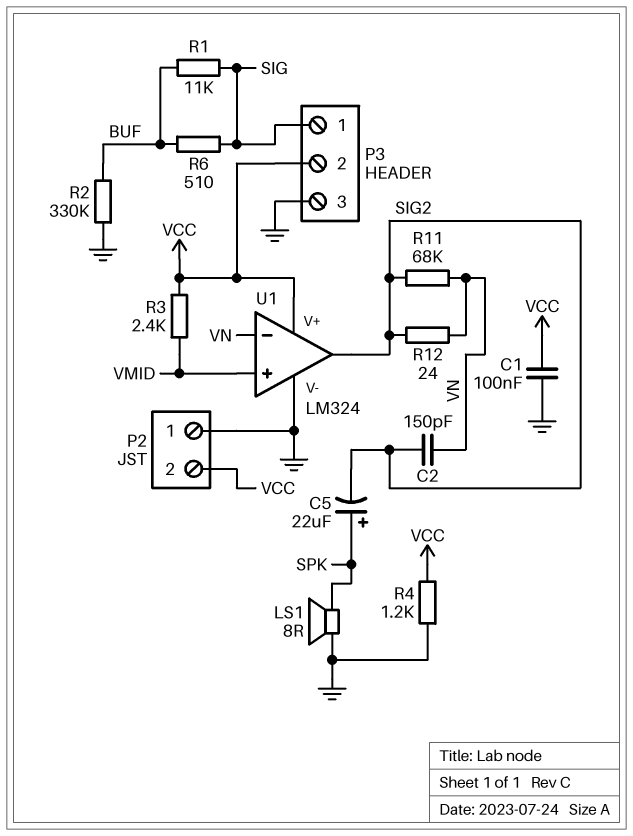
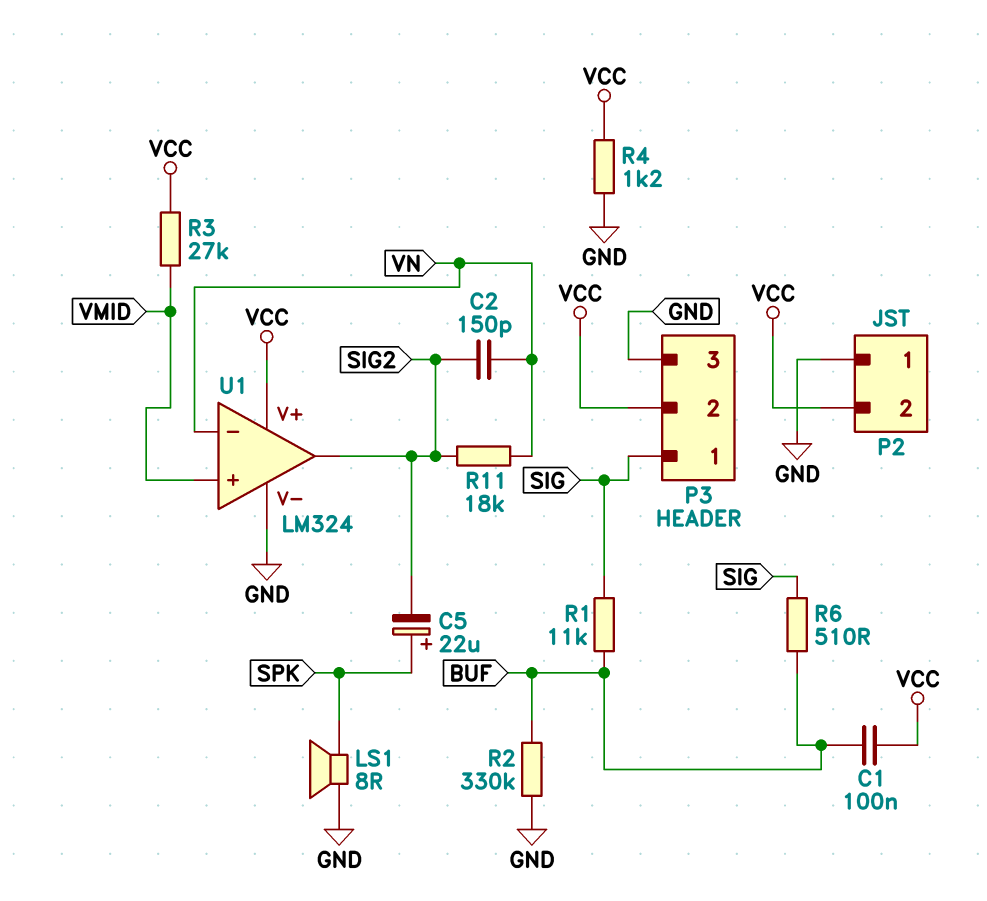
C1: 100nF (GND, VCC) -> 100nF (BUF, VCC)
R3: 2.4k (VCC, VMID) -> 27k (VCC, VMID)
R11: 68k (SIG2, VN) -> 18k (SIG2, VN)
R12: 24 (SIG2, VN) -> none

